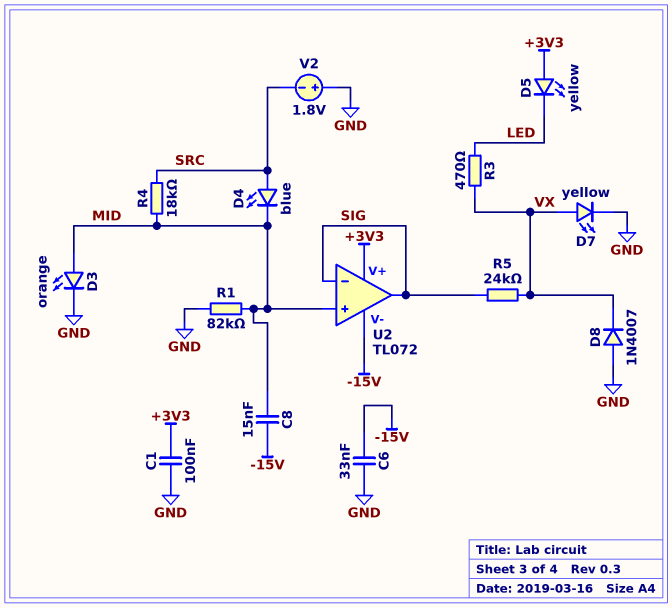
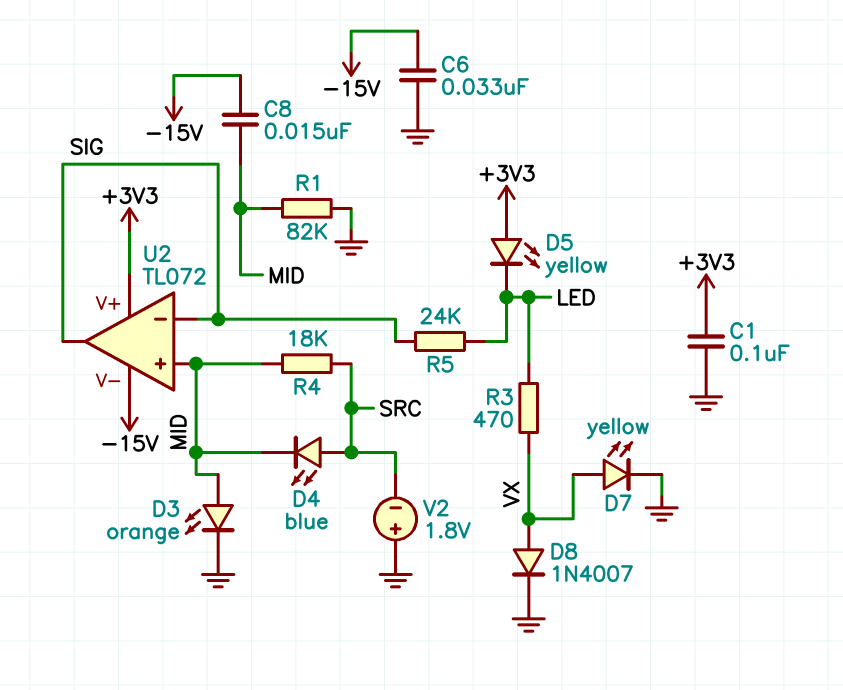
D8: diode 1N4007 (A GND, K VX) -> diode 1N4007 (A VX, K GND)
R5: 24k (SIG, VX) -> 24k (LED, SIG)

